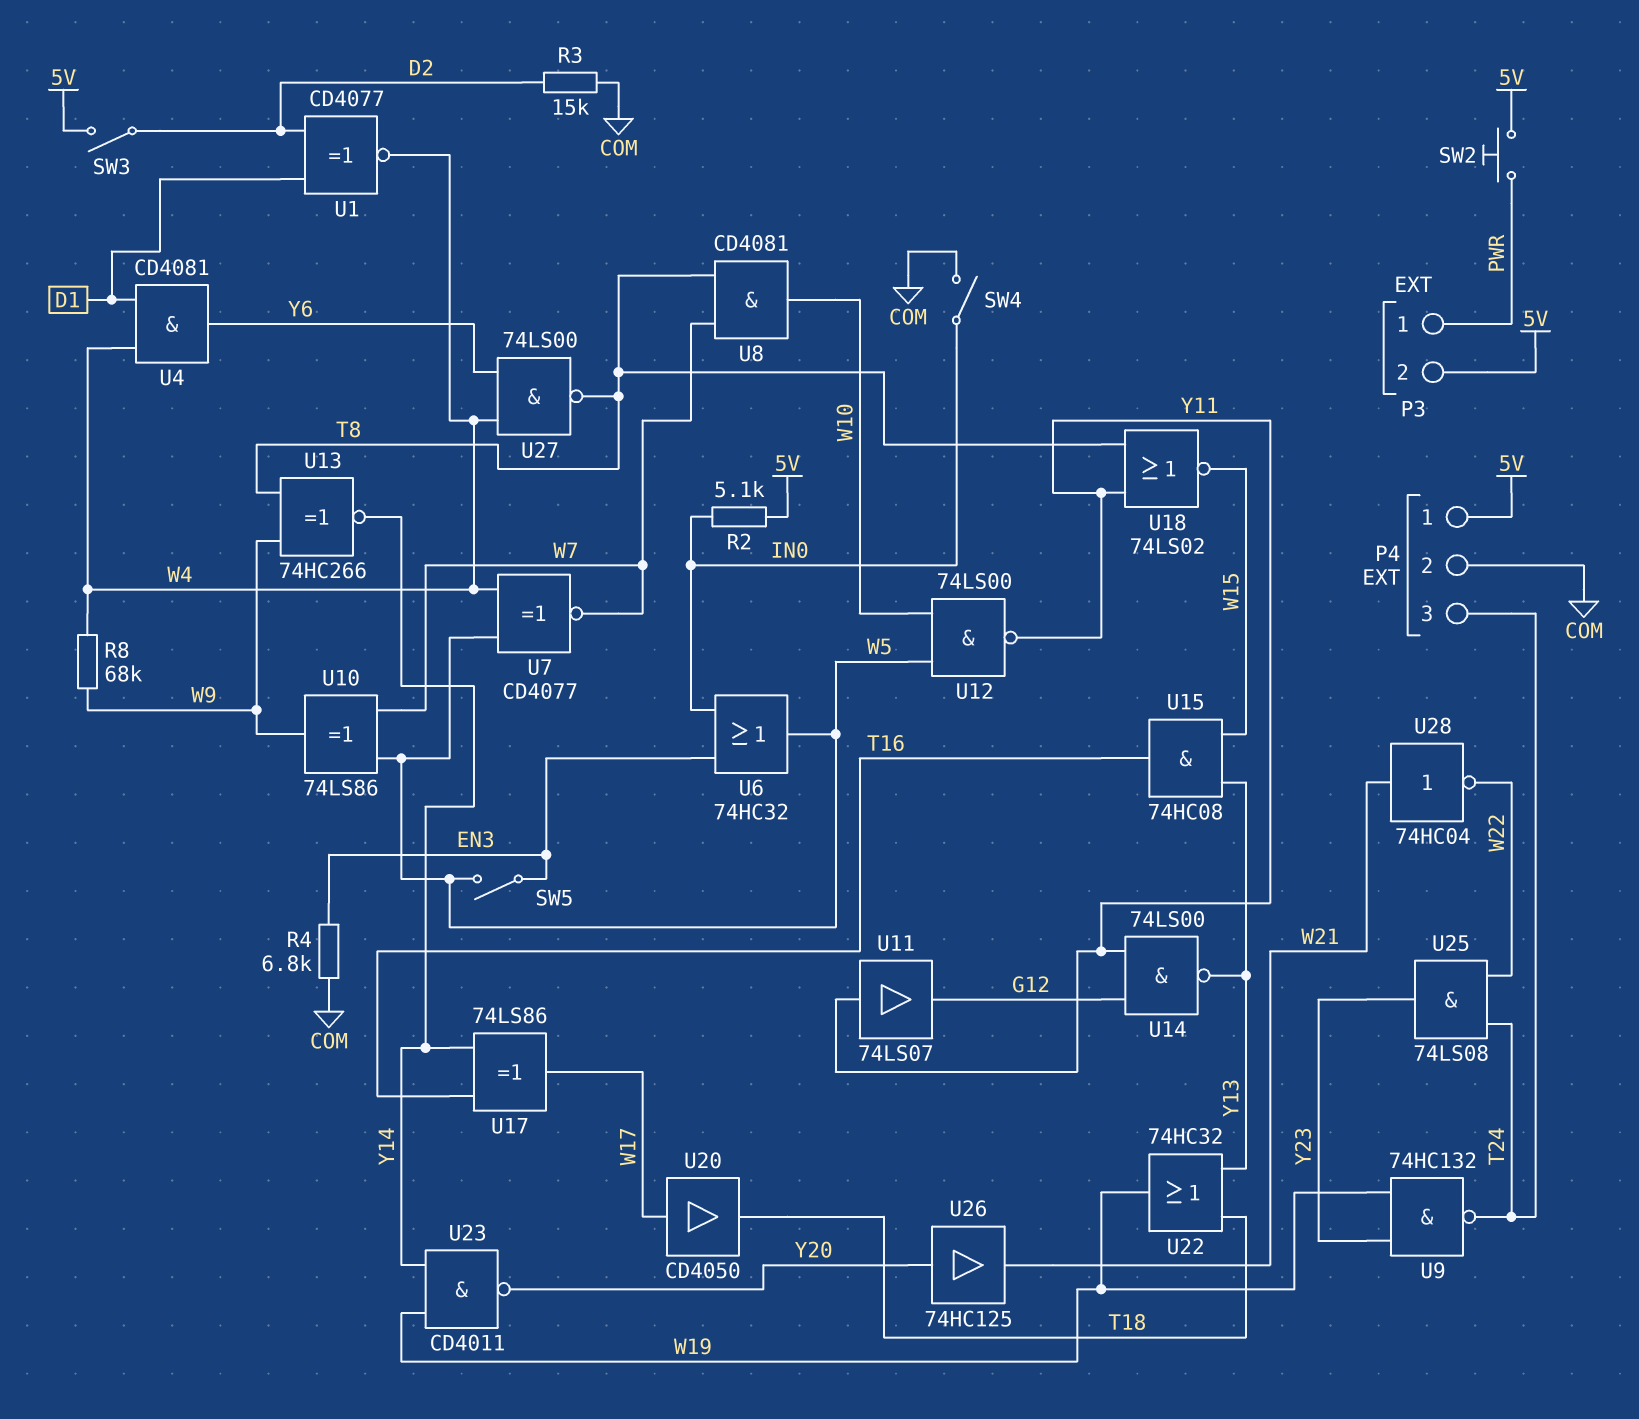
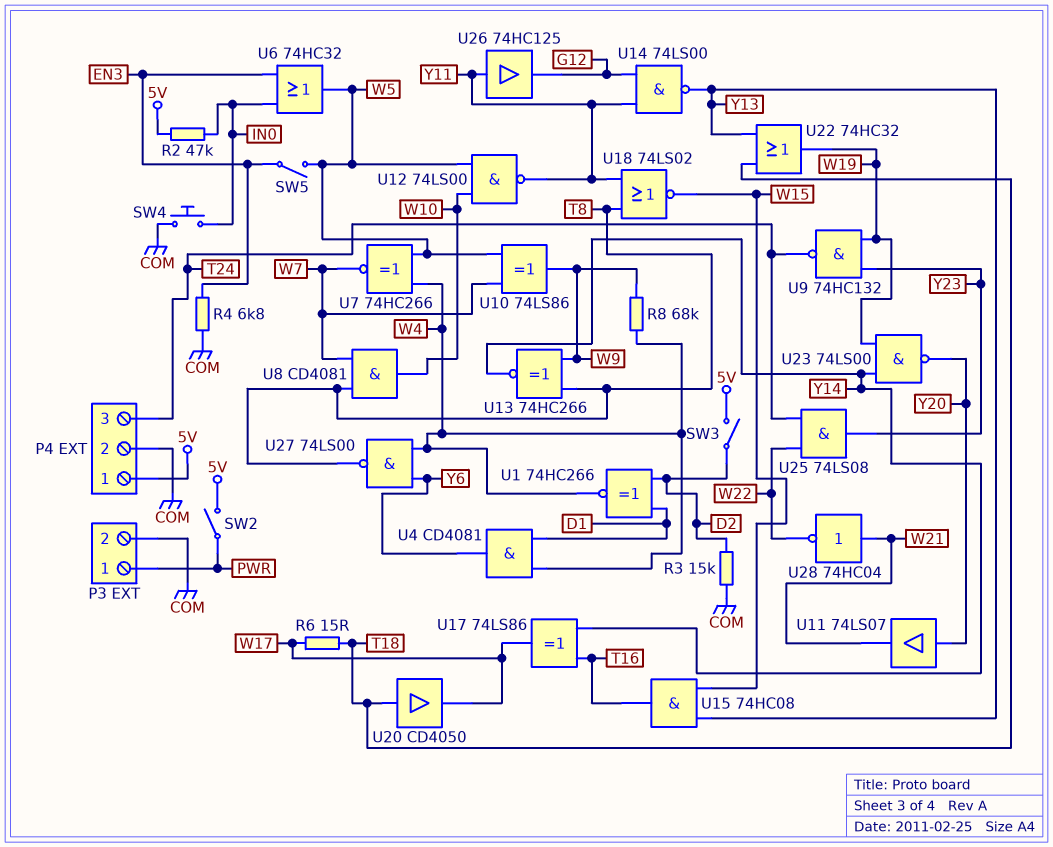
P3 pin 2: 5V -> COM
R2: 5.1k (5V, IN0) -> 47k (5V, IN0)
R6: none -> 15 (T18, W17)
SW2: button (5V, PWR) -> switch (5V, PWR)
SW4: switch (COM, IN0) -> button (COM, IN0)
U1: XNOR CD4077 (in D1, in D2, out W4) -> XNOR 74HC266 (in D1, in D2, out W4)
U7: XNOR CD4077 (in W4, in W5, out W7) -> XNOR 74HC266 (in W4, in W5, out W7)
U11: buffer 74LS07 (in Y11, out G12) -> buffer 74LS07 (in Y20, out W21)
U20: buffer CD4050 (in W17, out T18) -> buffer CD4050 (in T18, out W17)
U23: NAND CD4011 (in W19, in Y14, out Y20) -> NAND 74LS00 (in W19, in Y14, out Y20)
U26: buffer 74HC125 (in Y20, out W21) -> buffer 74HC125 (in Y11, out G12)

